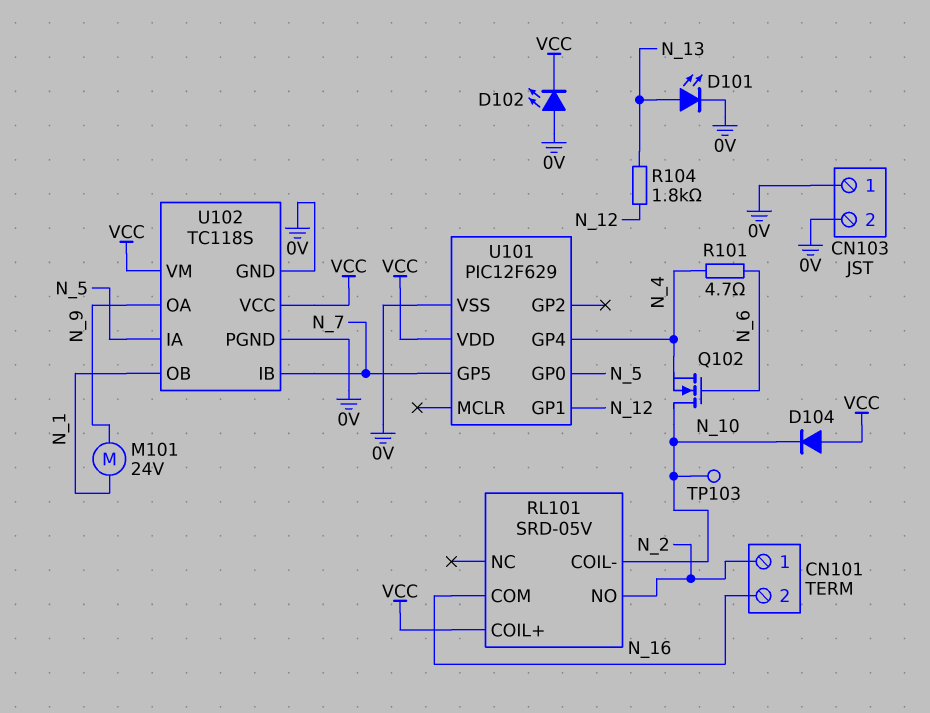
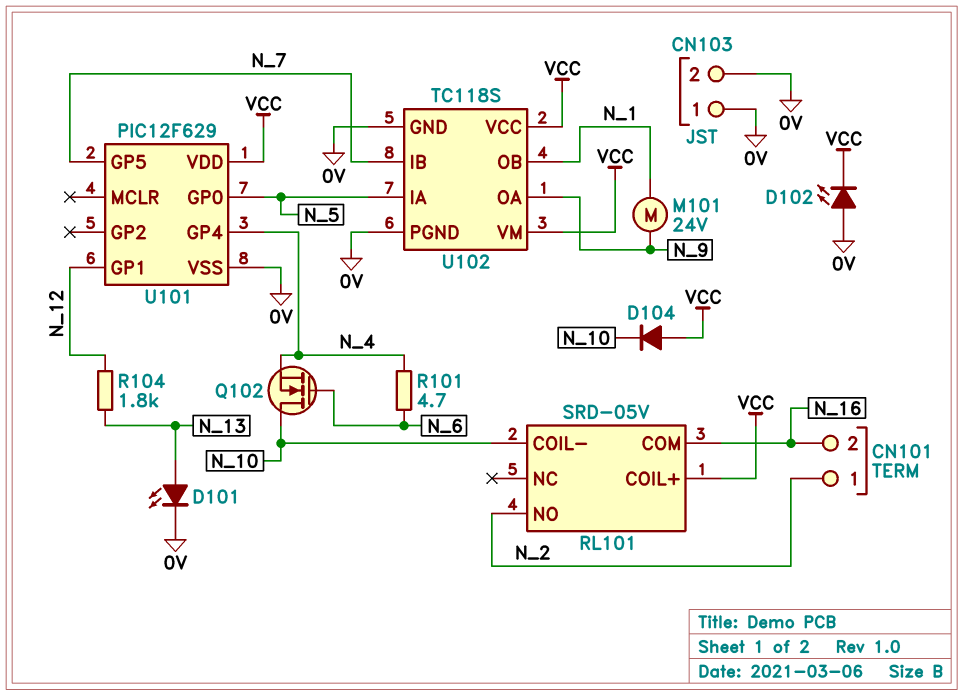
TP103: test point (N_10) -> none

